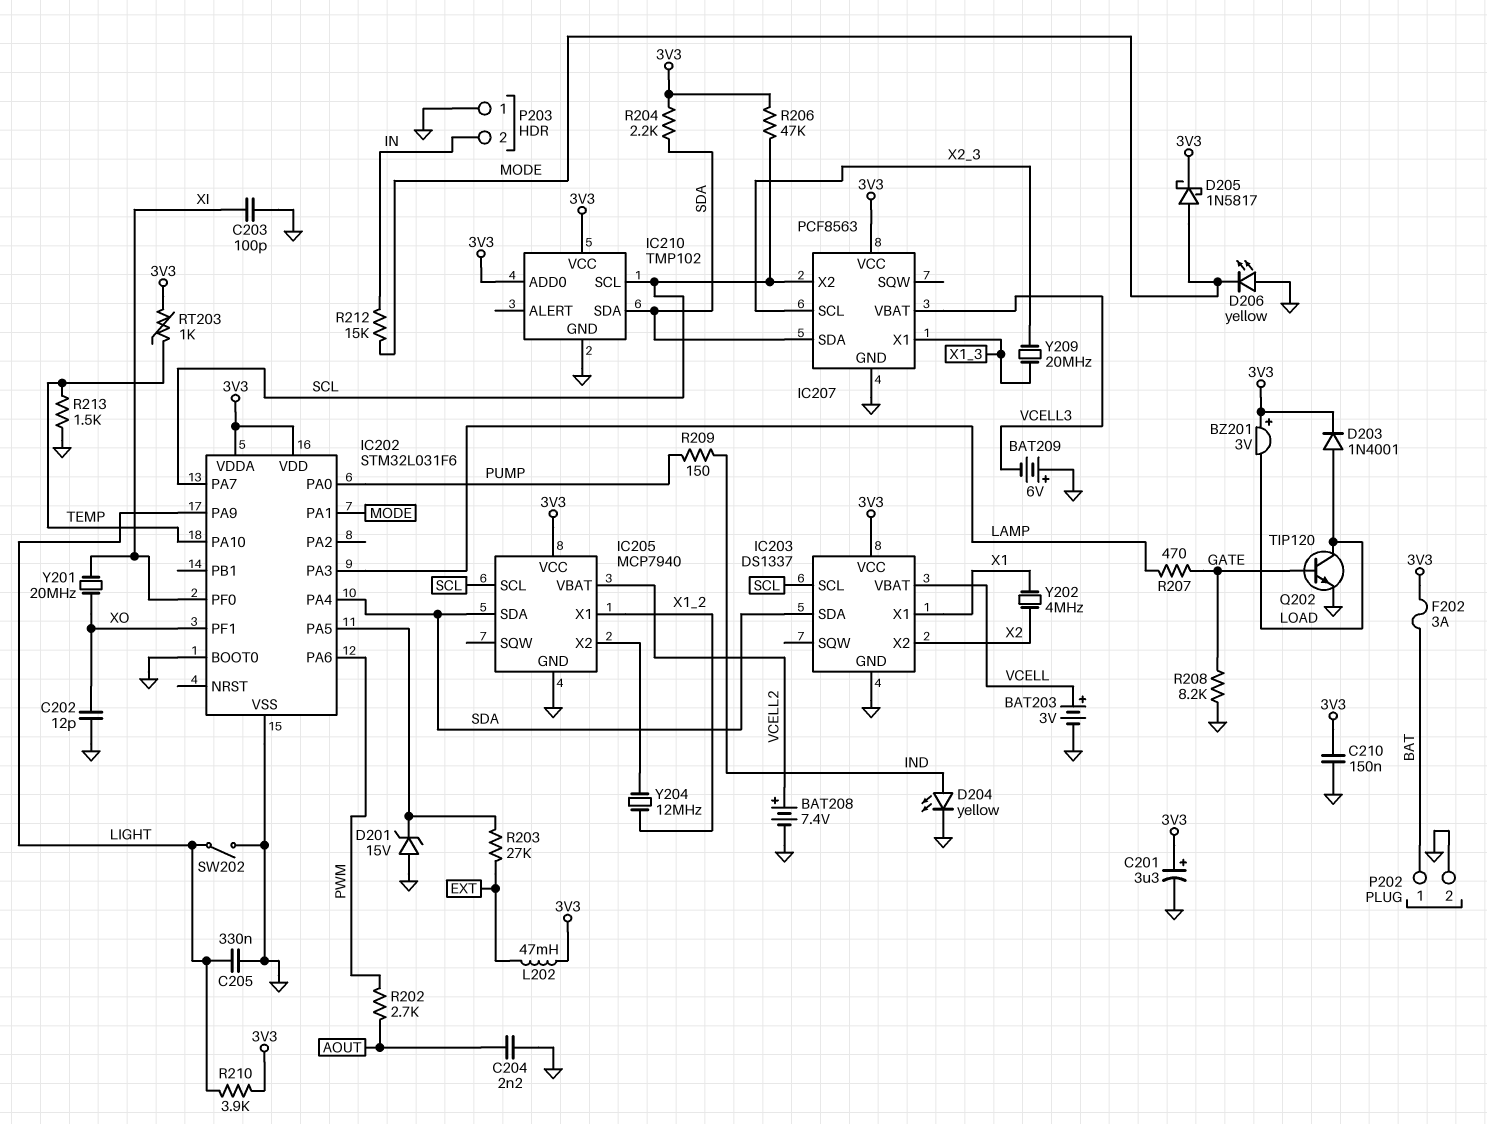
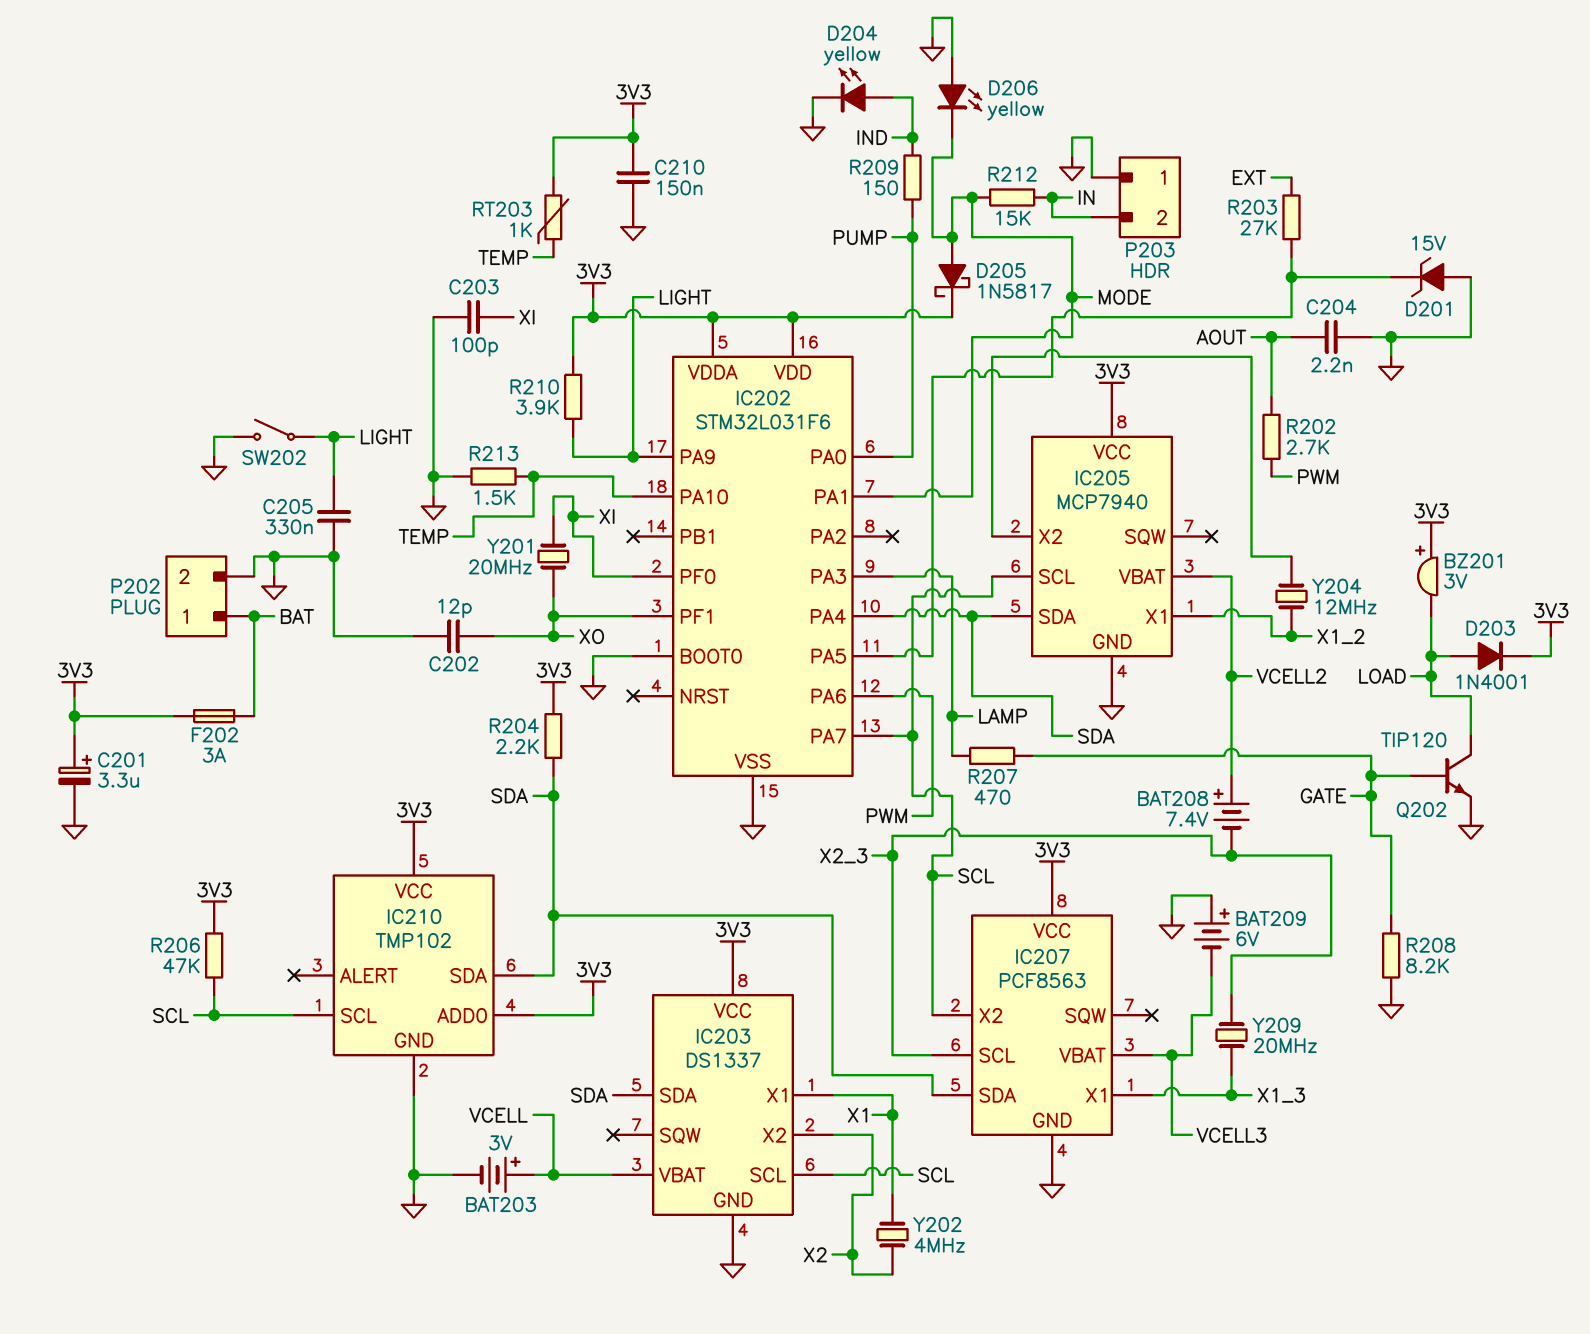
BAT208: 7.4V (plus VCELL2, minus GND) -> 7.4V (plus VCELL2, minus X2_3)
L202: 47mH (3V3, EXT) -> none

